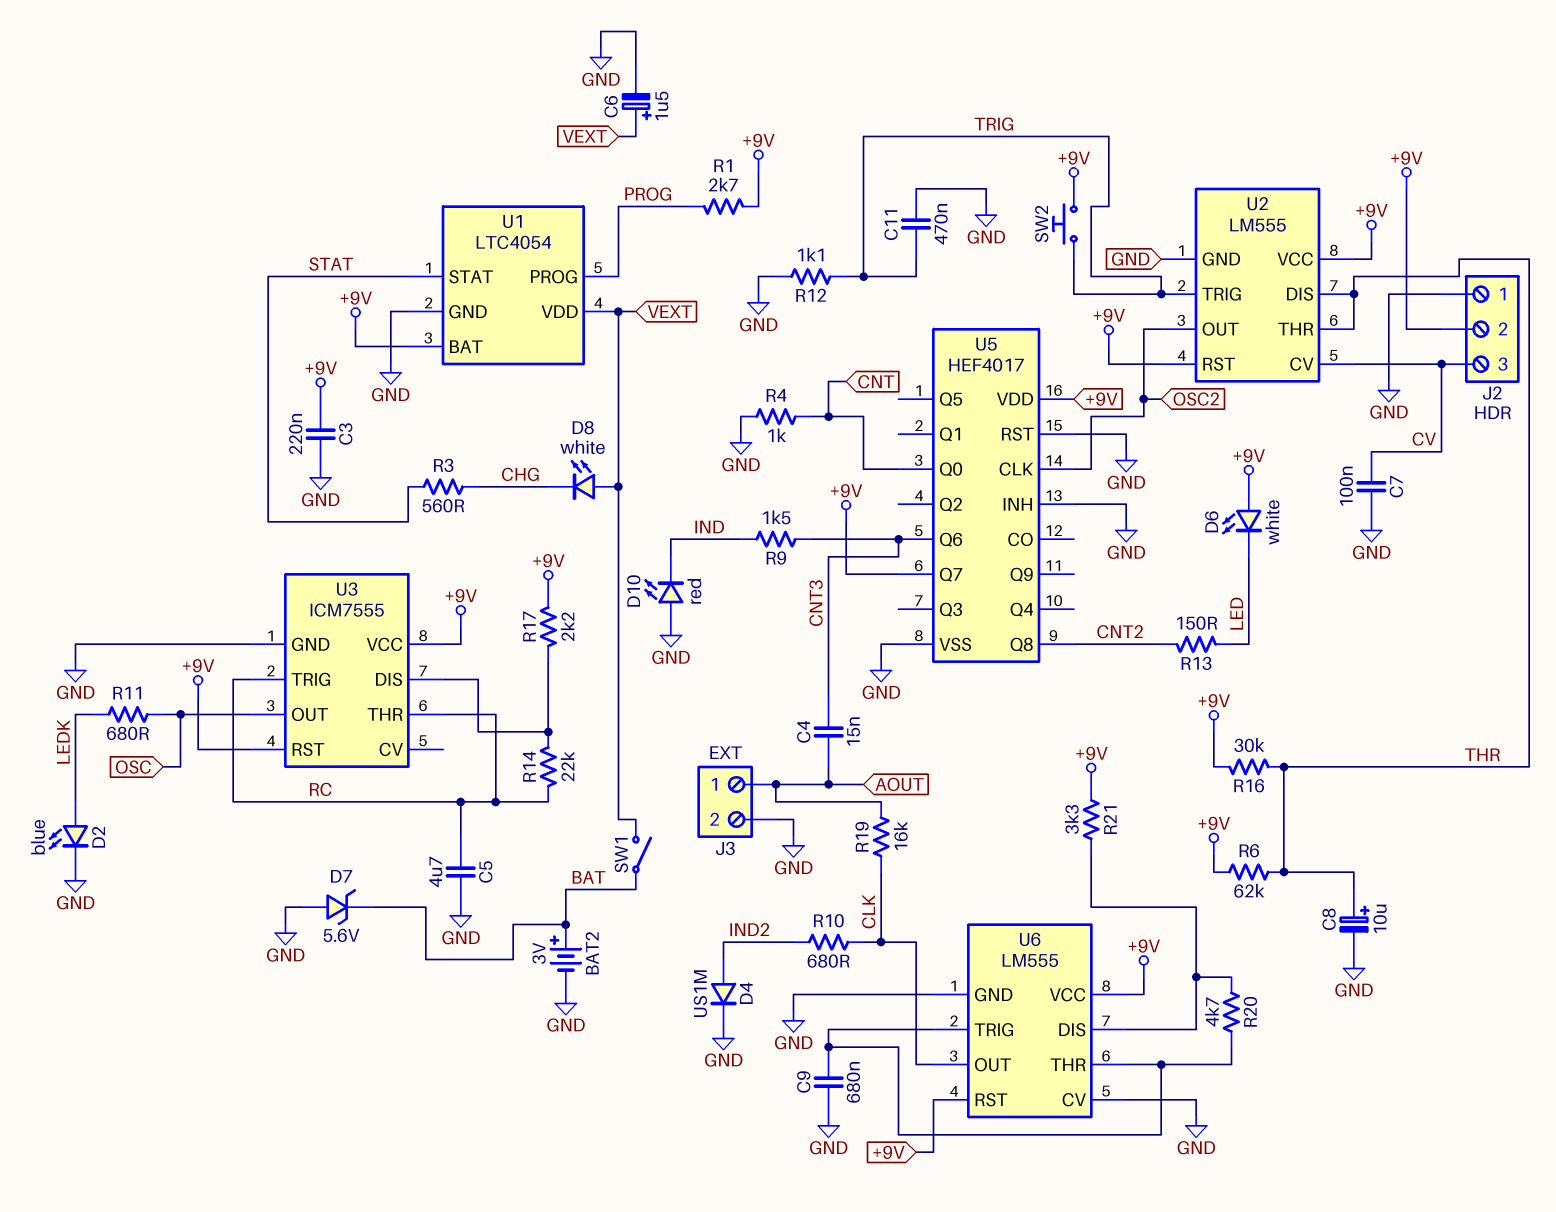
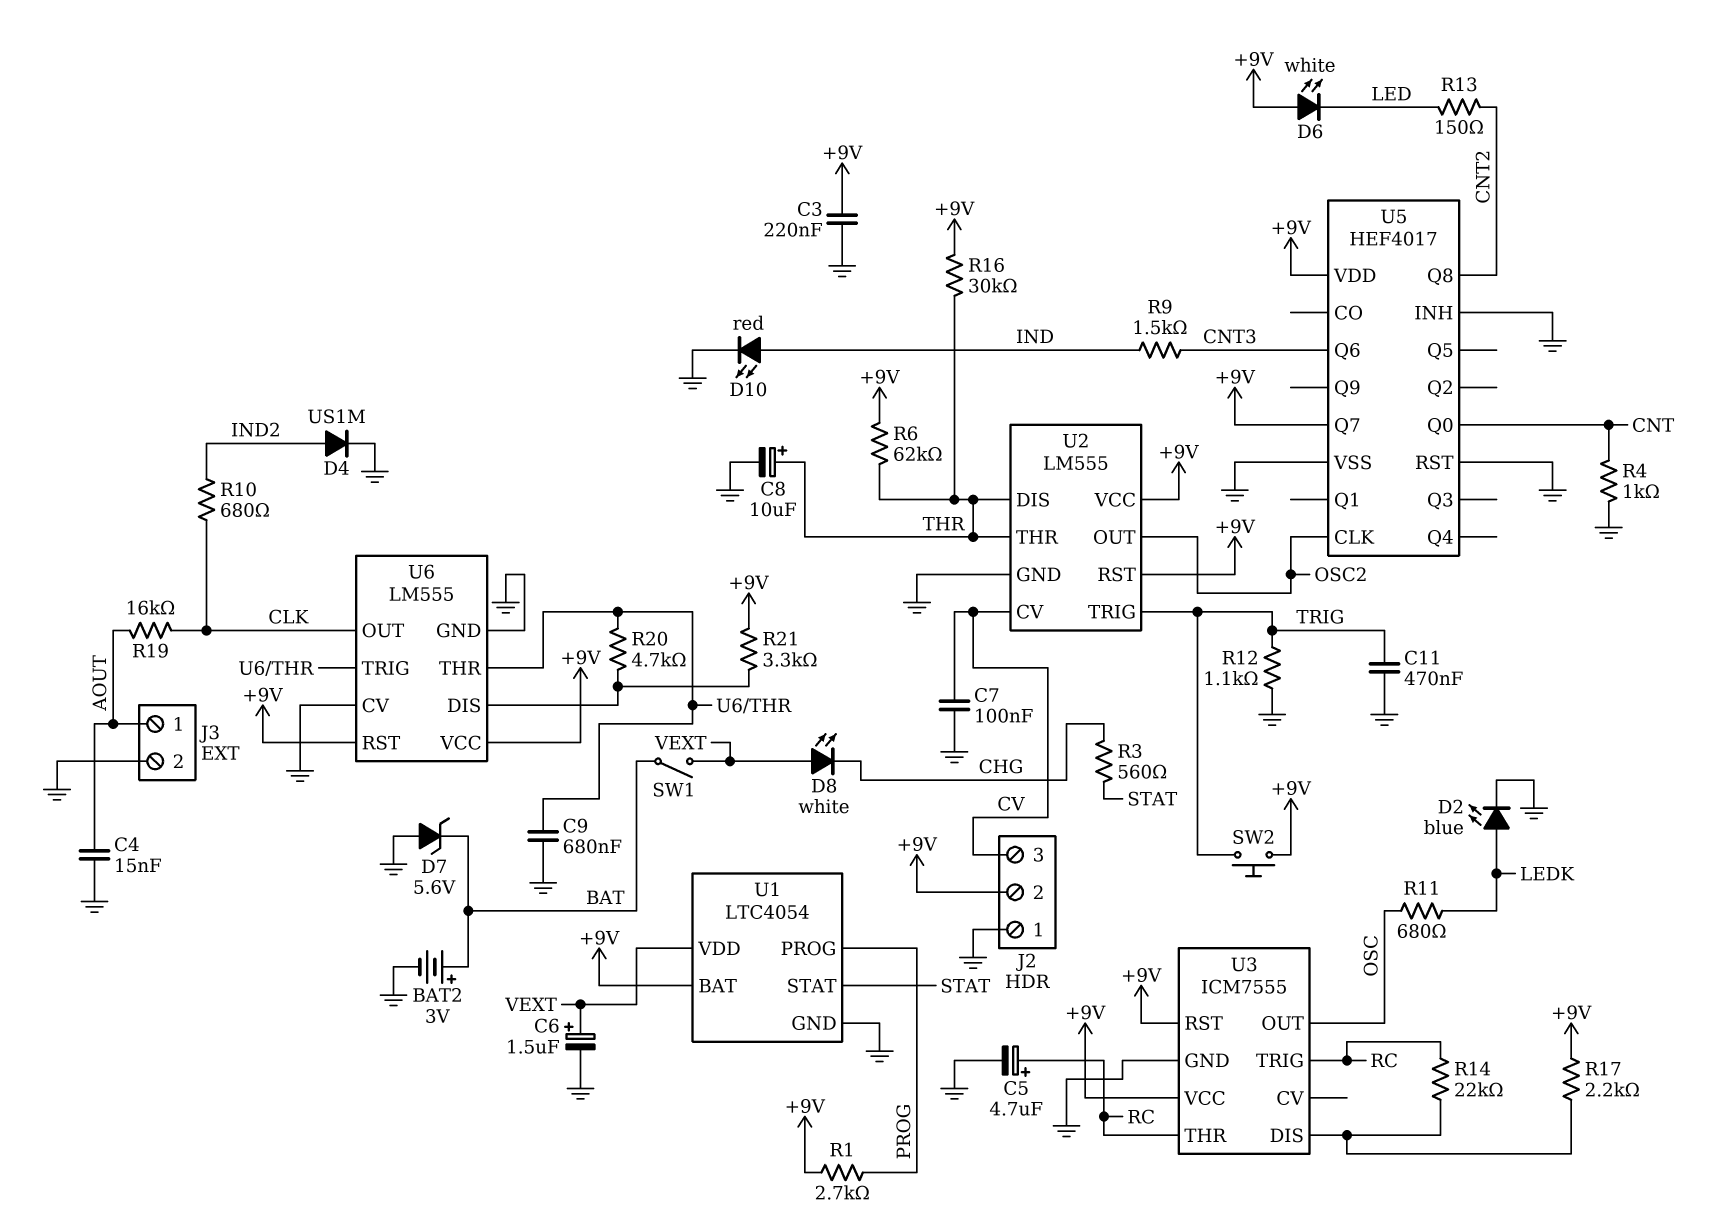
C4: 15nF (AOUT, CNT3) -> 15nF (AOUT, GND)
C5: 4.7uF (GND, RC) -> 4.7uF (plus RC, minus GND)
D10: LED red (A GND, K IND) -> LED red (A IND, K GND)

